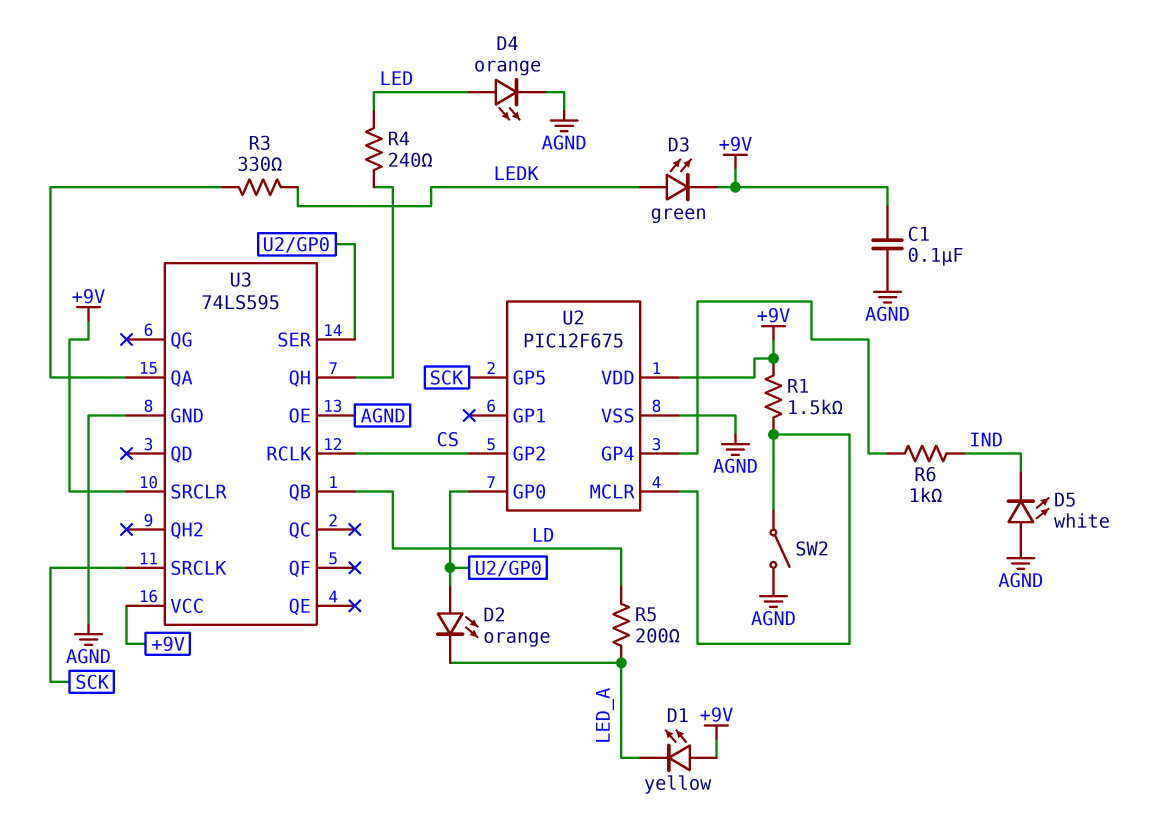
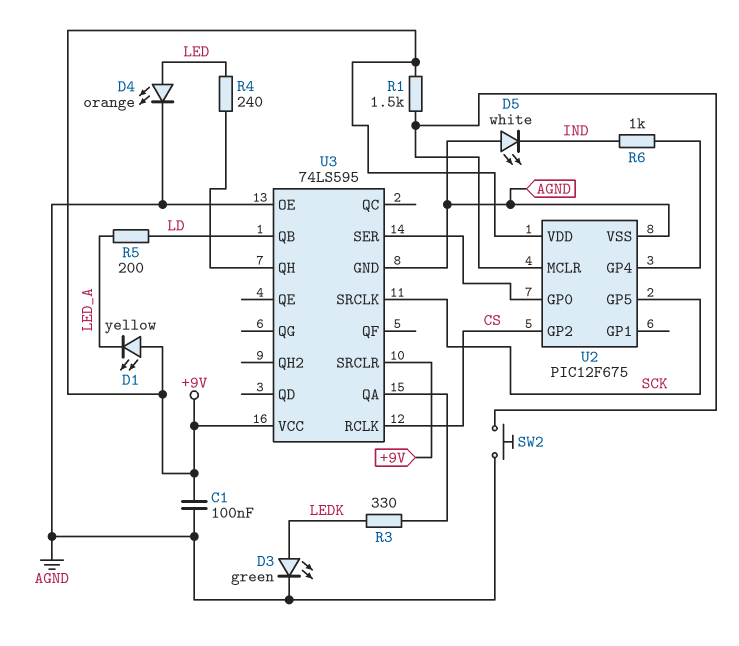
D2: LED orange (A U2/GP0, K LED_A) -> none
D3: LED green (A LEDK, K +9V) -> LED green (A LEDK, K AGND)
SW2: switch (AGND, U2/MCLR) -> button (AGND, U2/MCLR)

